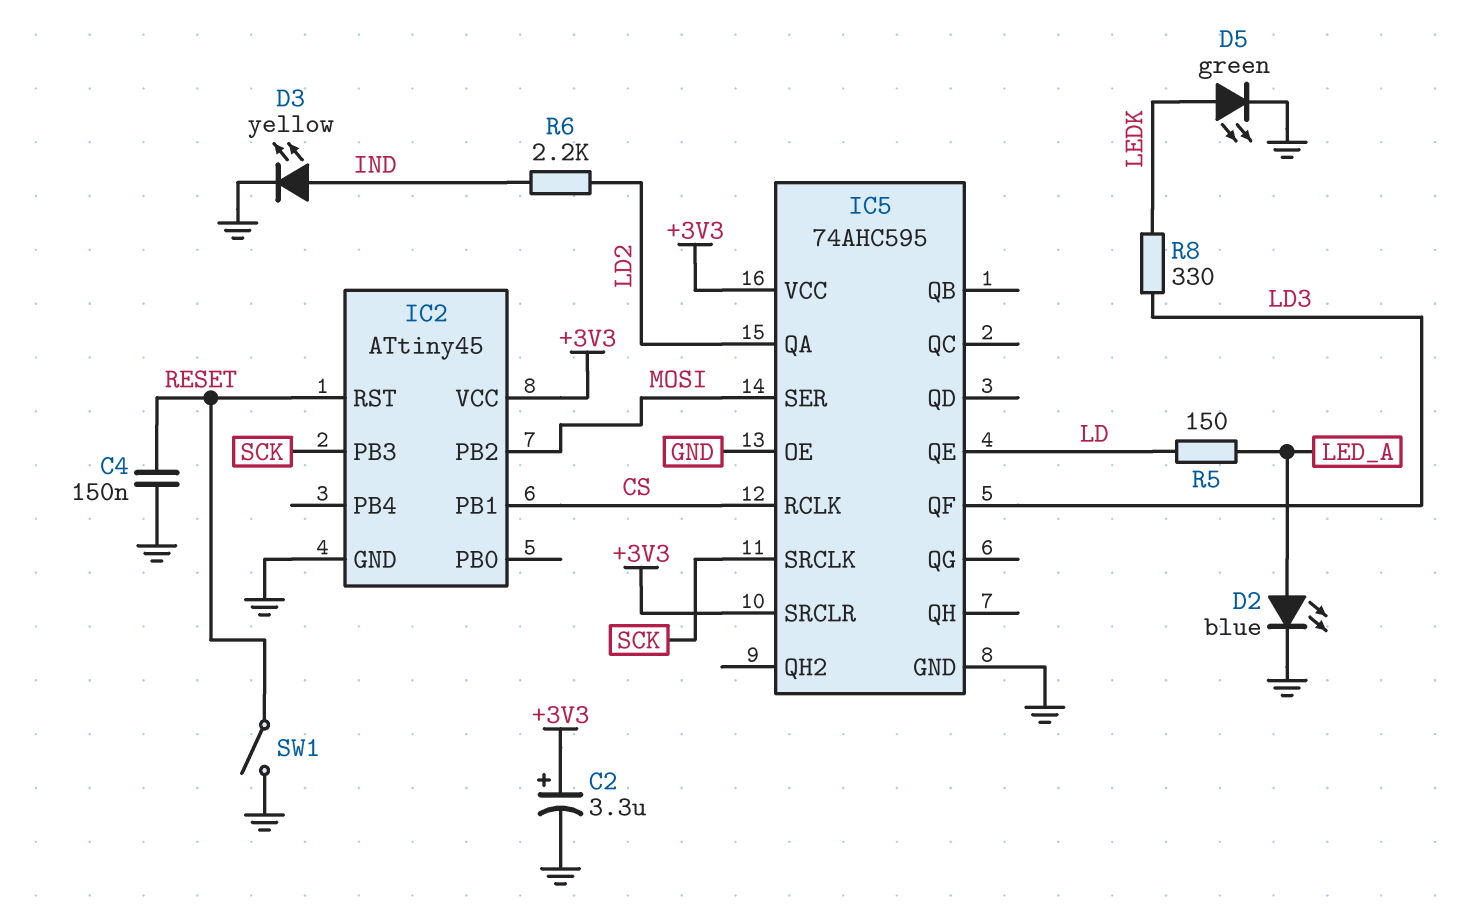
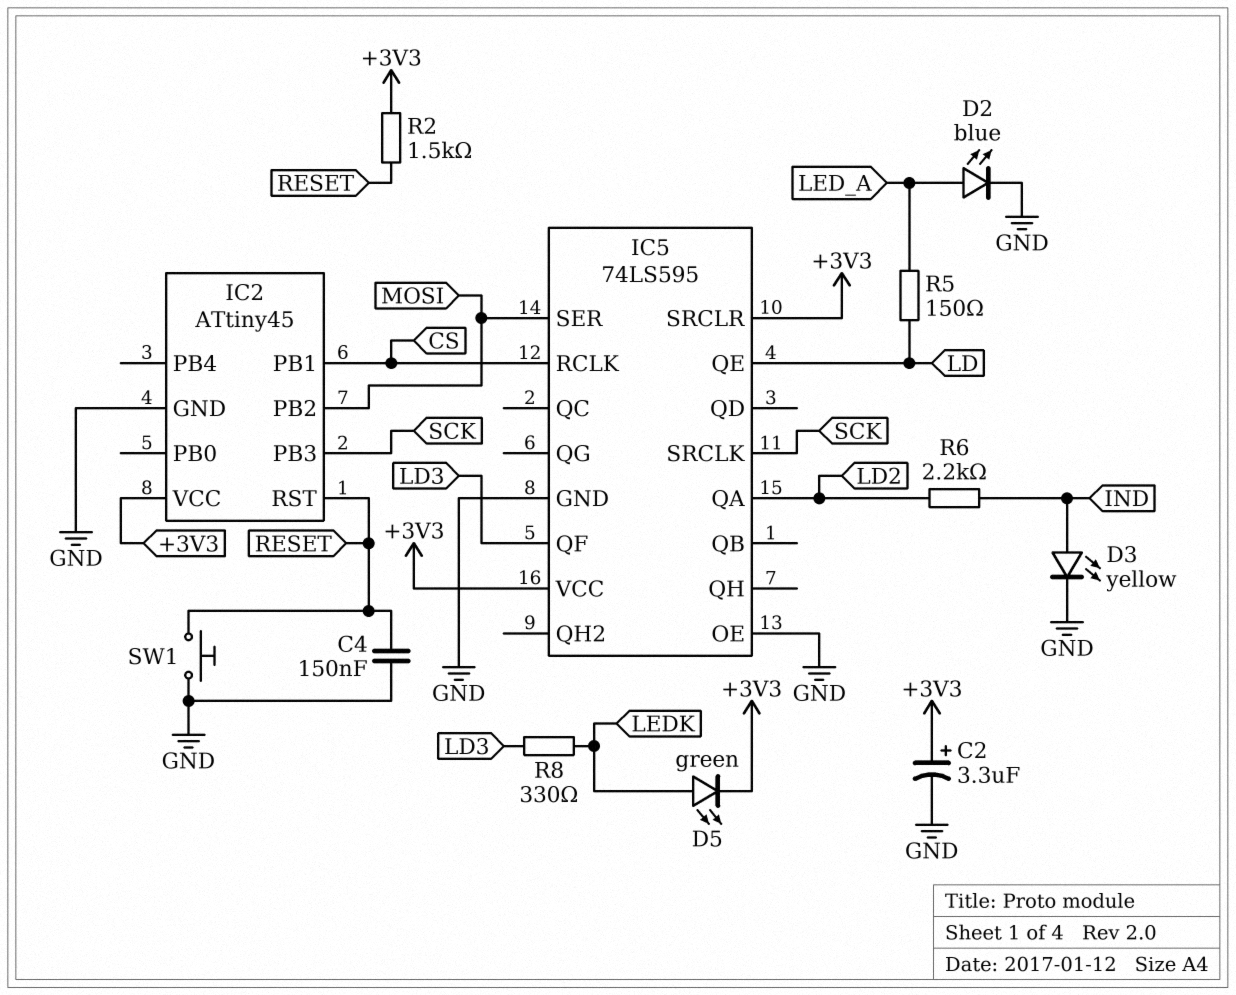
D5: LED green (A LEDK, K GND) -> LED green (A LEDK, K +3V3)
IC5: 74AHC595 -> 74LS595
R2: none -> 1.5k (+3V3, RESET)
SW1: switch (GND, RESET) -> button (GND, RESET)

